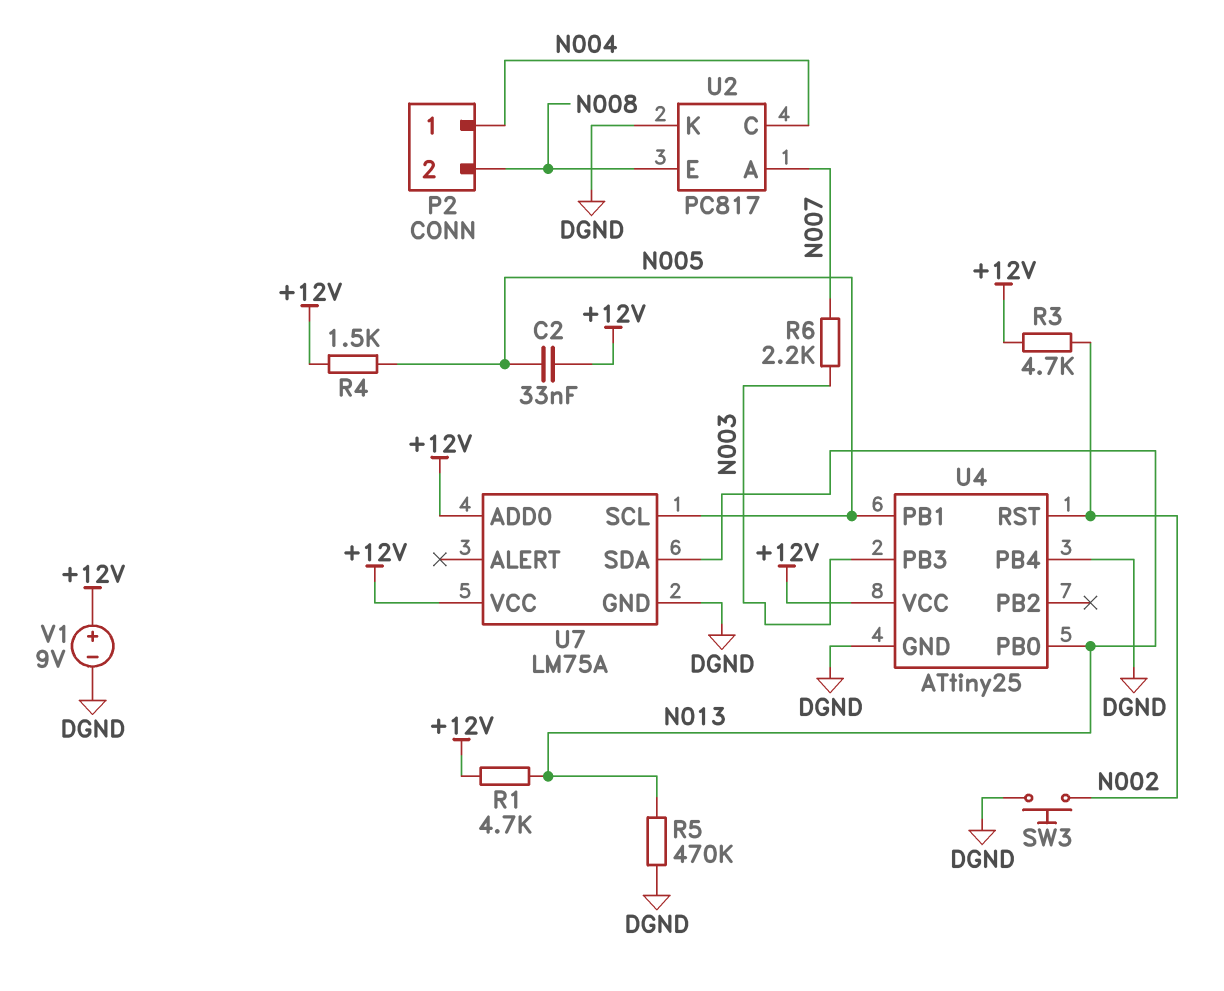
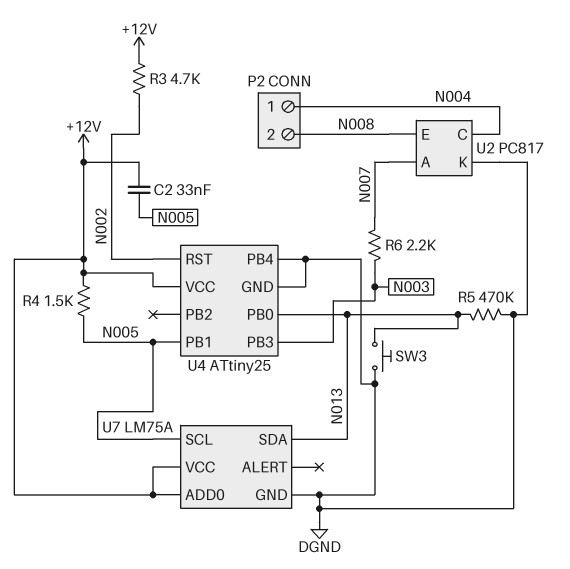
R1: 4.7k (+12V, N013) -> none
SW3: button (DGND, N002) -> button (DGND, N013)
V1: 9V (plus +12V, minus DGND) -> none

